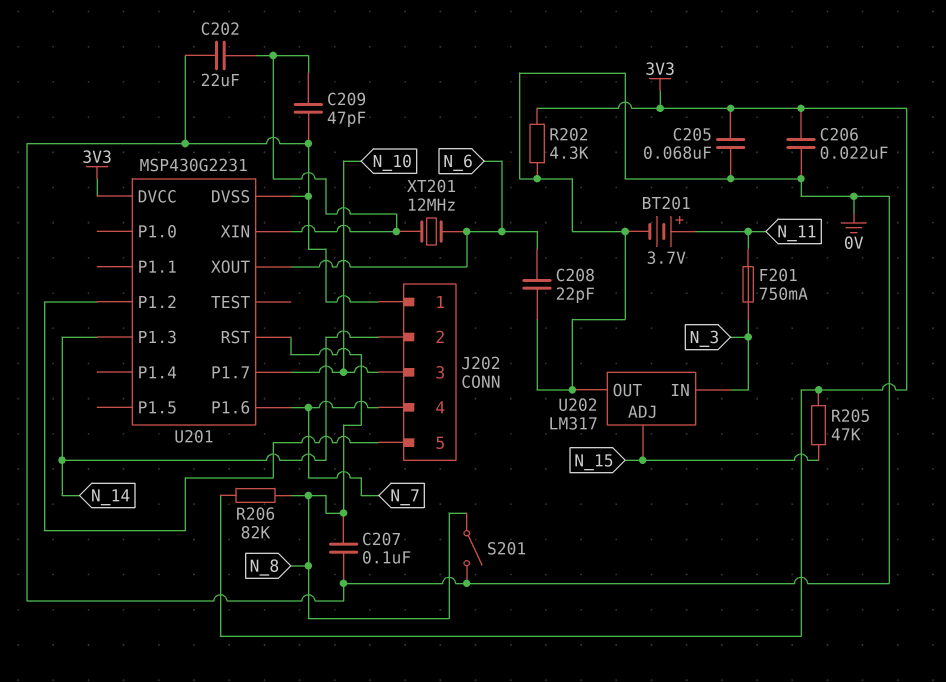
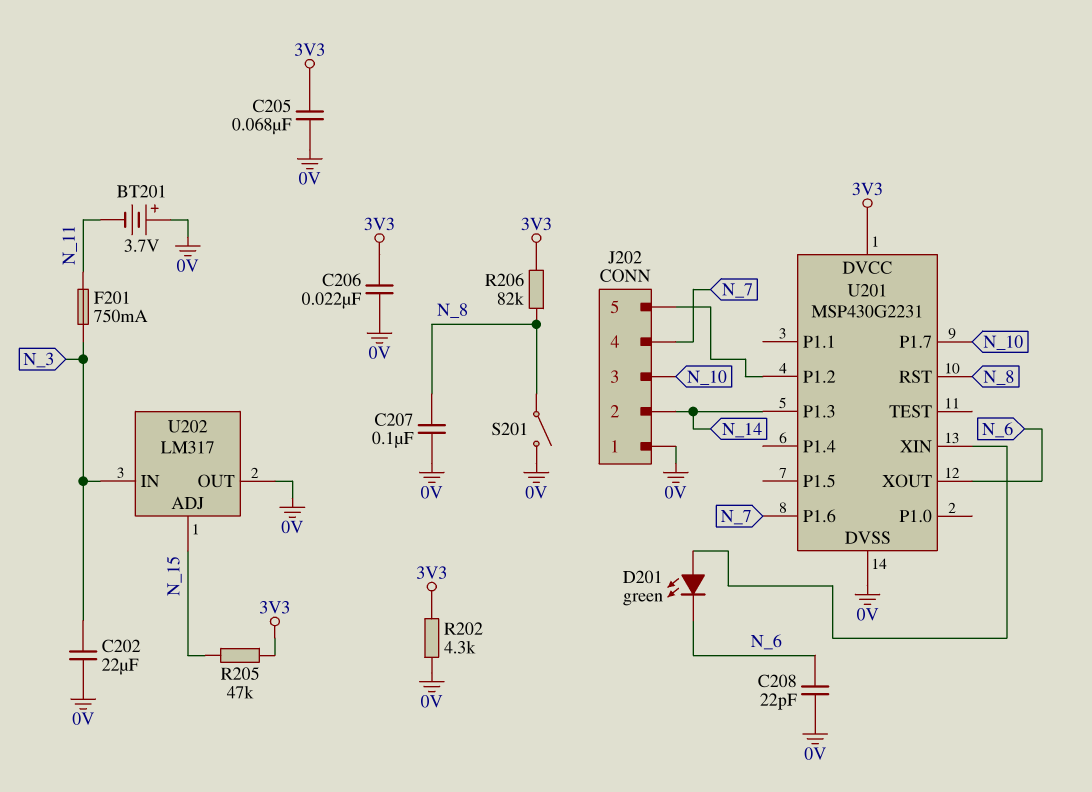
BT201: 3.7V (plus N_11, minus 0V) -> 3.7V (plus 0V, minus N_11)
C202: 22uF (0V, U201/XIN) -> 22uF (0V, N_3)
C209: 47pF (0V, U201/XIN) -> none
D201: none -> LED green (A U201/XIN, K N_6)
XT201: 12MHz (N_6, U201/XIN) -> none

